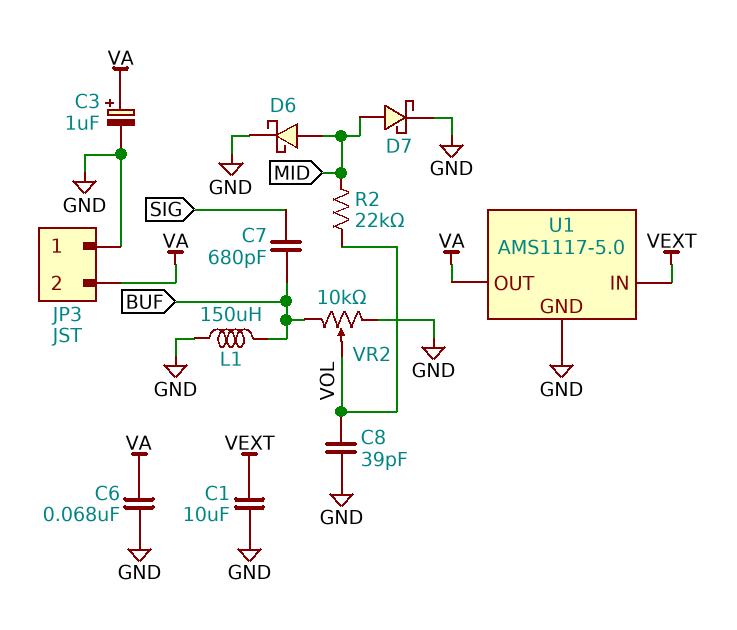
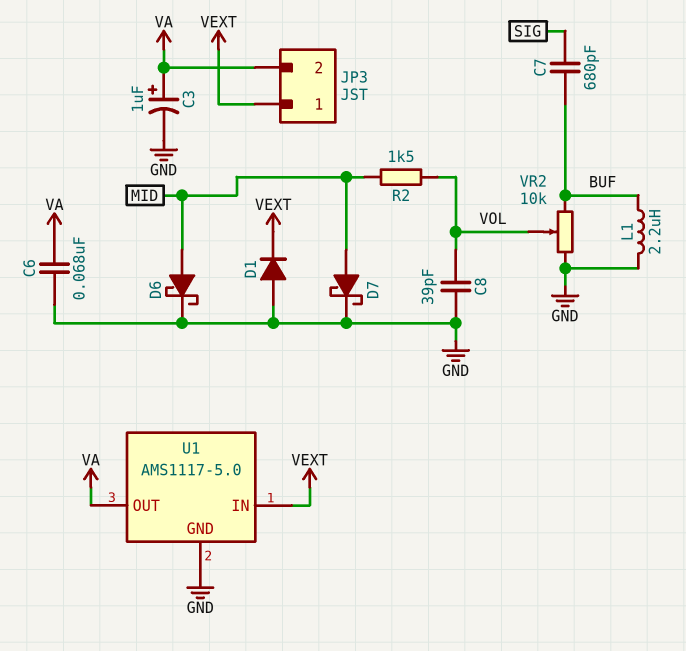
C1: 10uF (GND, VEXT) -> none
D1: none -> diode (A GND, K VEXT)
JP3 pin 1: GND -> VEXT
L1: 150uH (BUF, GND) -> 2.2uH (BUF, GND)
R2: 22k (MID, VOL) -> 1.5k (MID, VOL)

